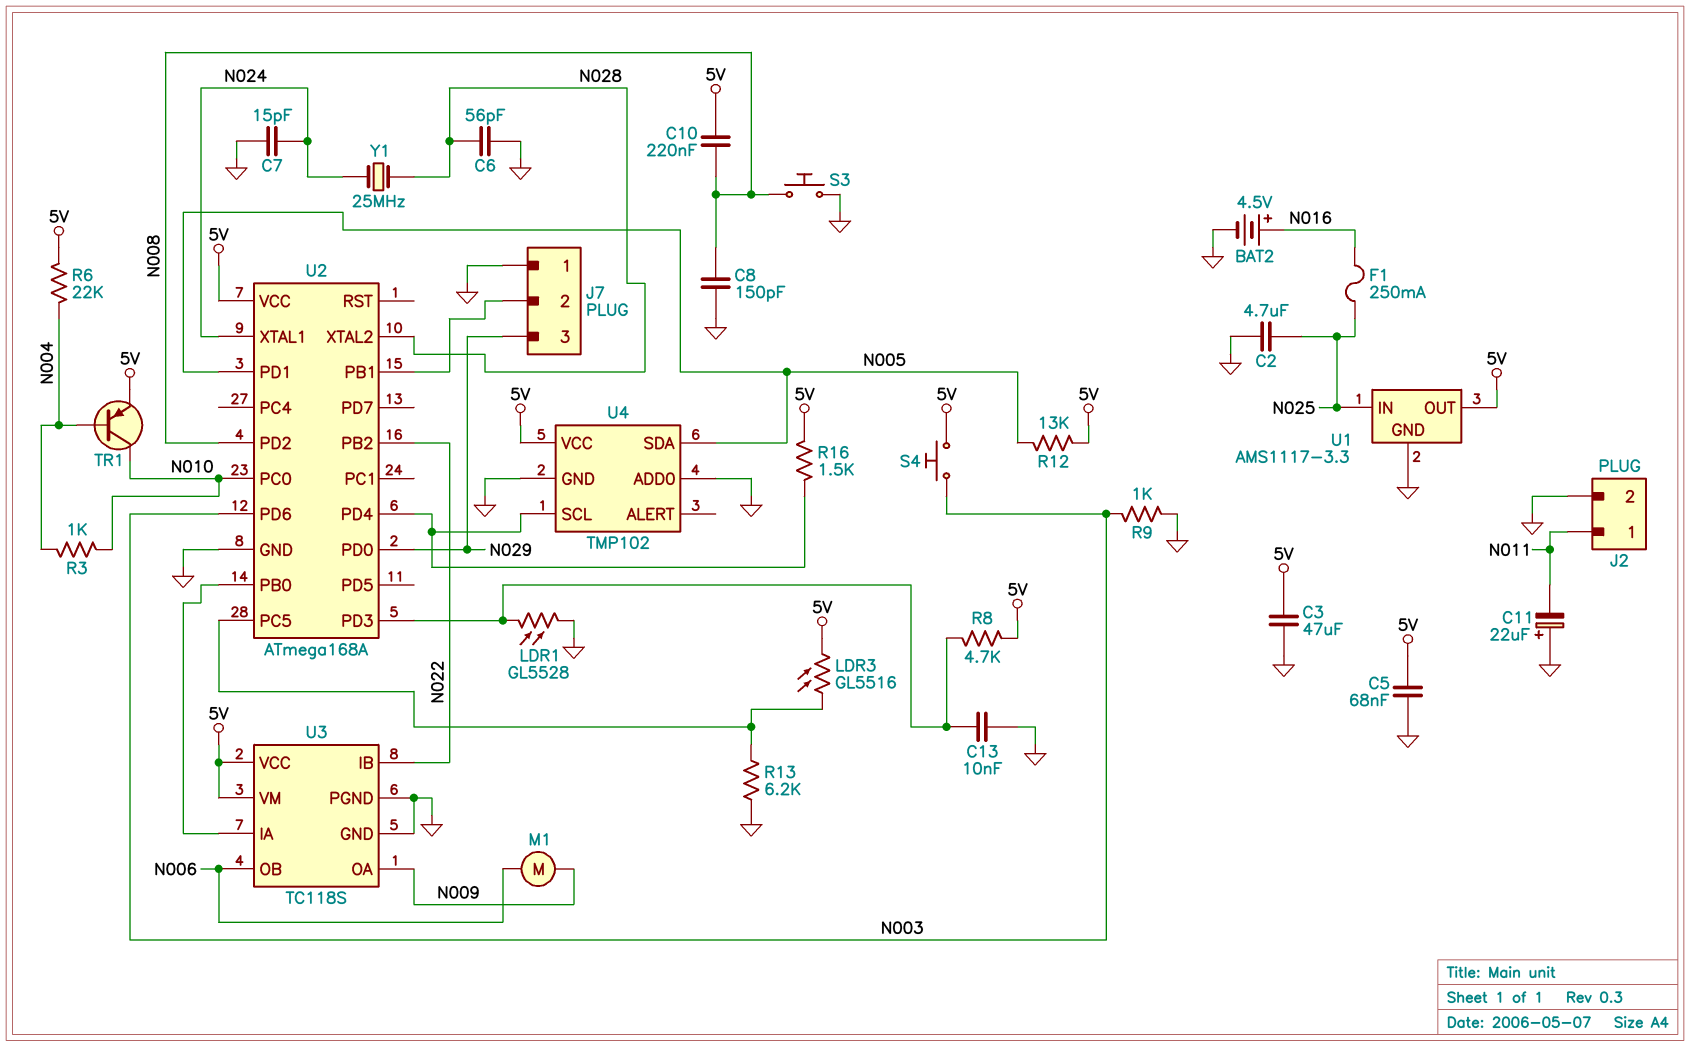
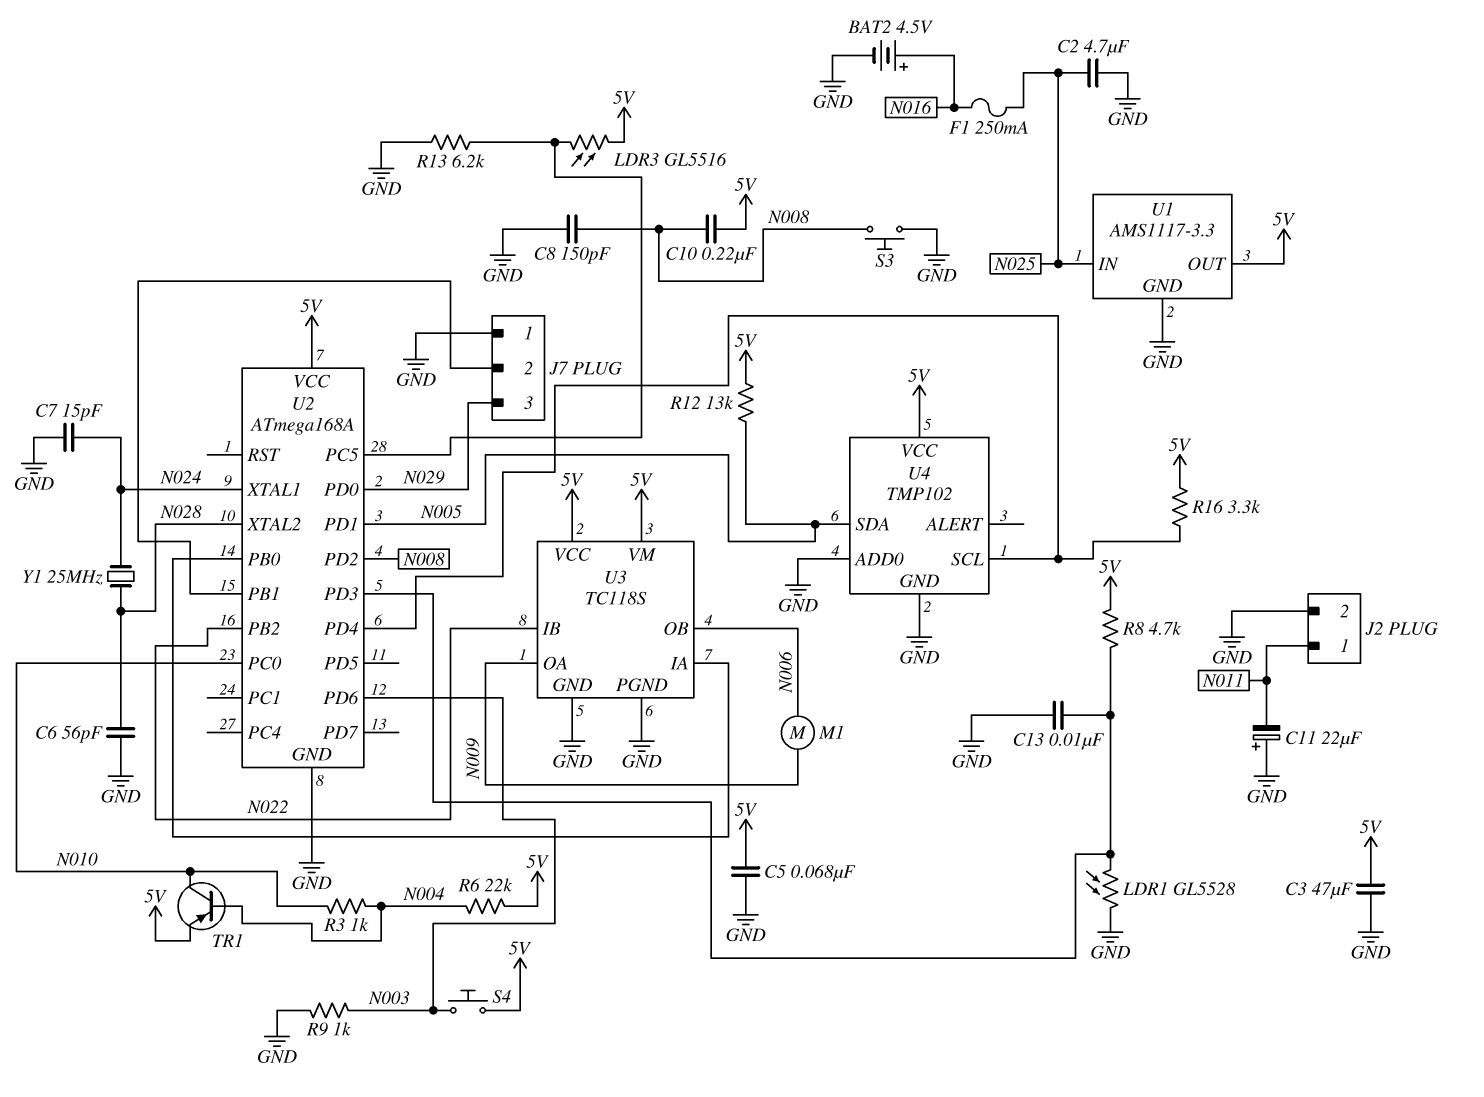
R16: 1.5k (5V, U2/PD4) -> 3.3k (5V, U2/PD4)

